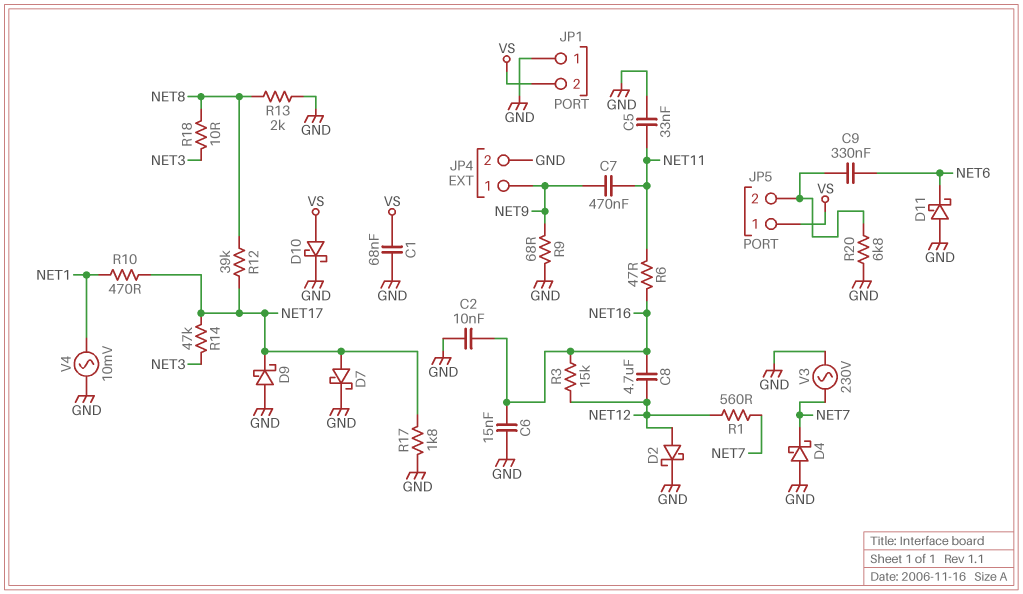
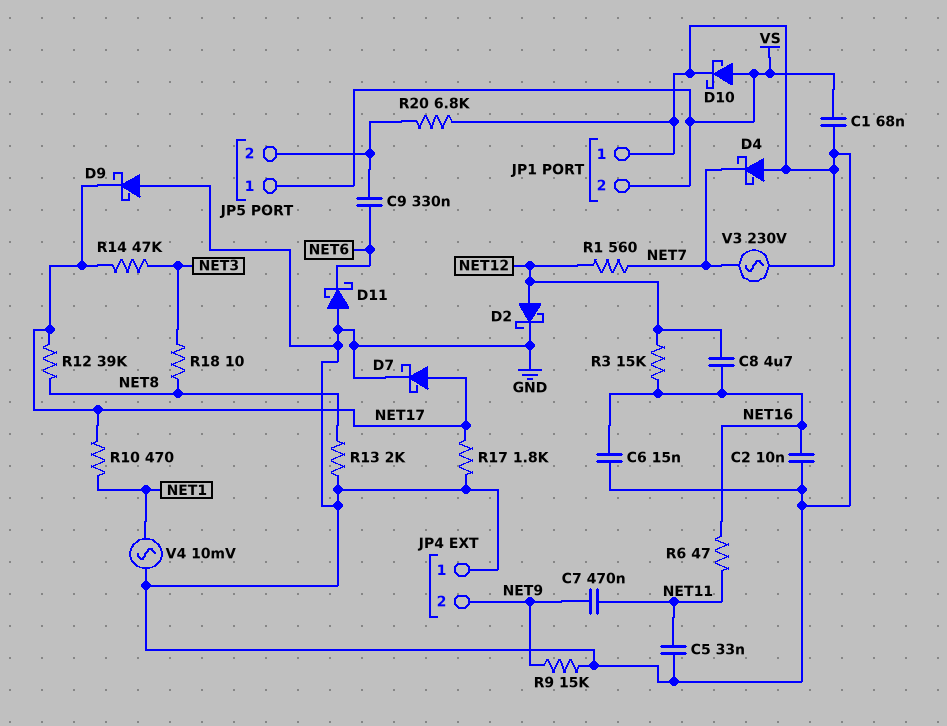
JP4 pin 1: NET9 -> GND
JP4 pin 2: GND -> NET9
R9: 68 (GND, NET9) -> 15k (GND, NET9)

